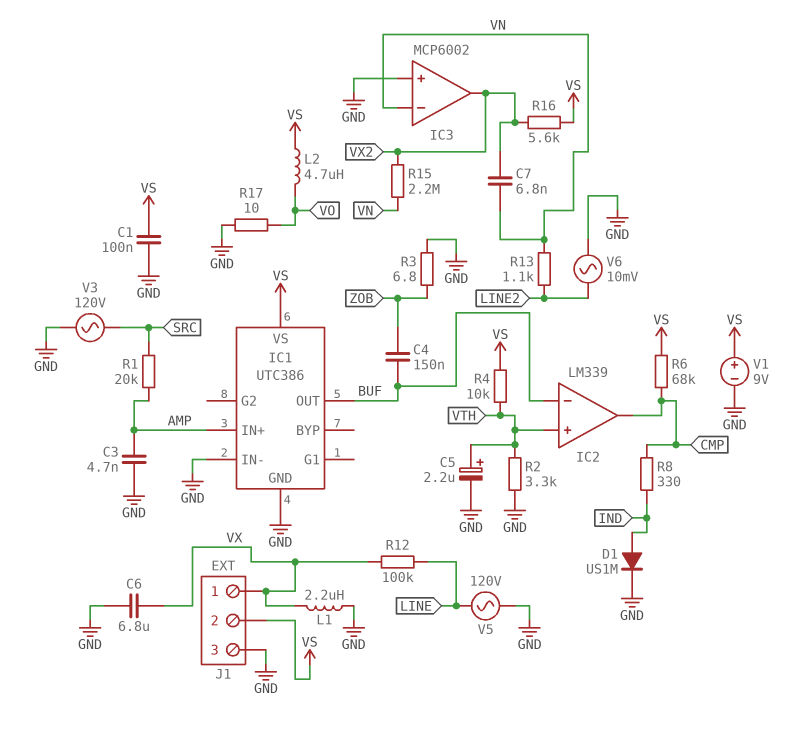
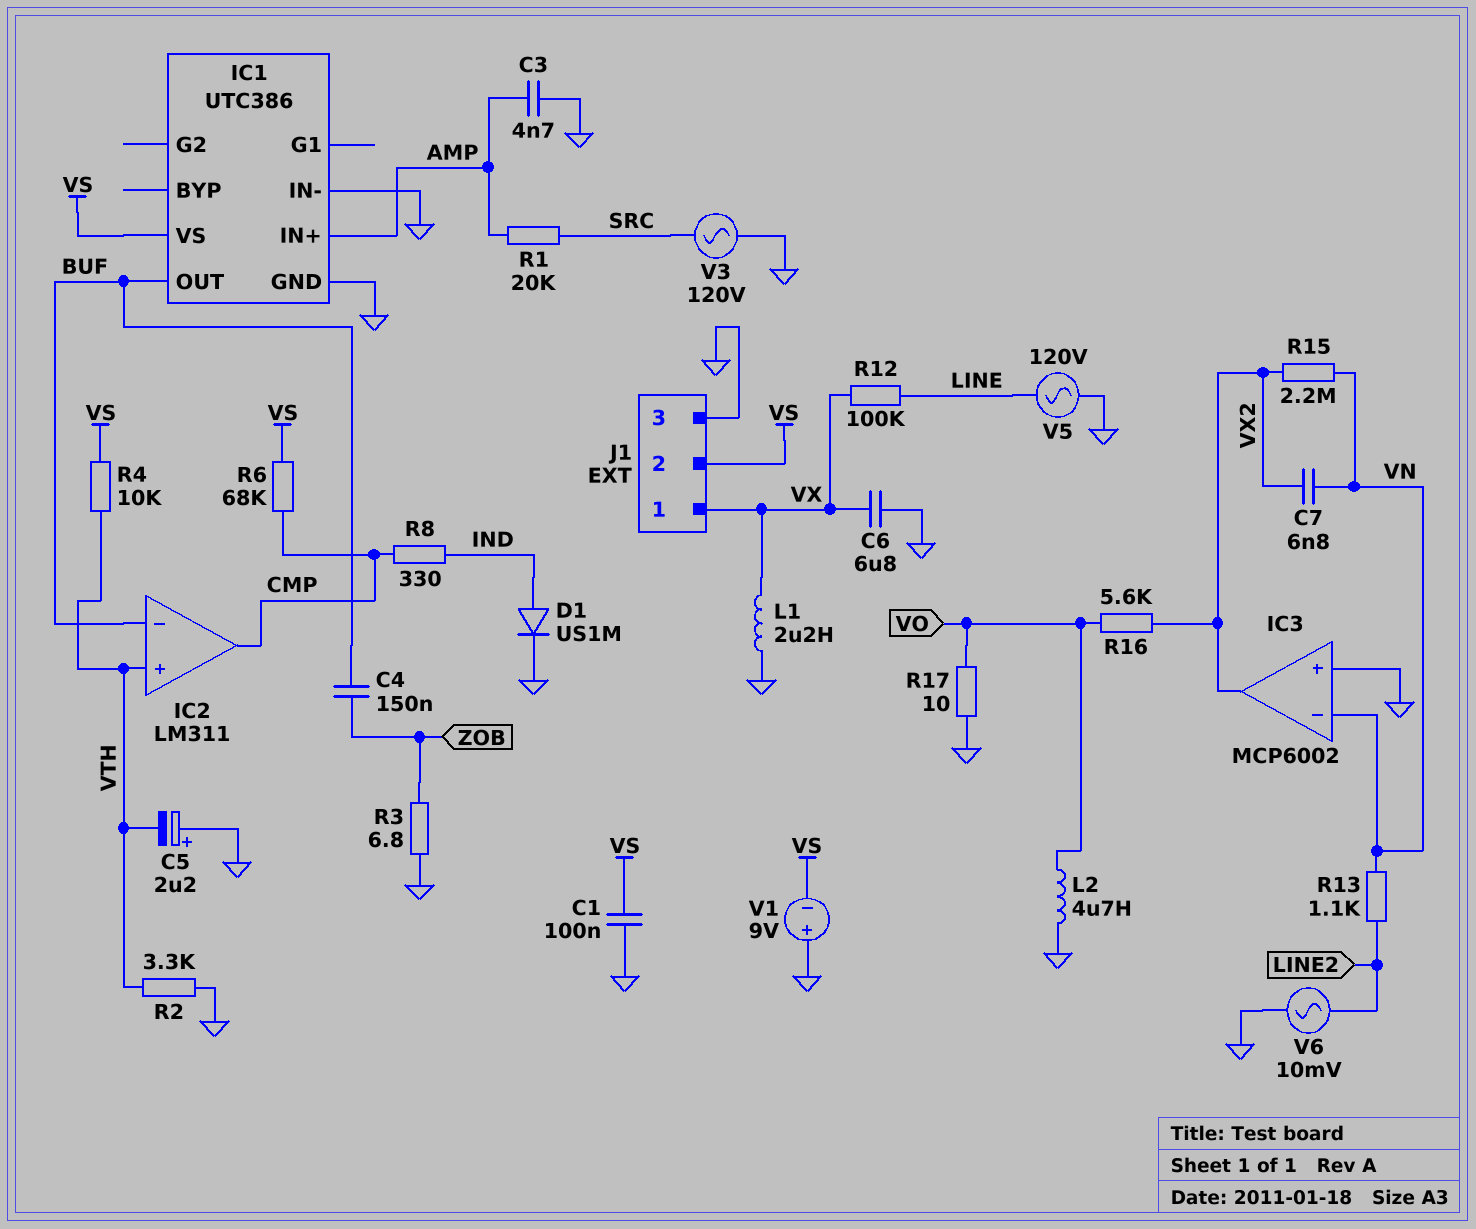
C5: 2.2uF (plus VTH, minus GND) -> 2.2uF (plus GND, minus VTH)
IC2: LM339 -> LM311
L2: 4.7uH (VO, VS) -> 4.7uH (GND, VO)
R16: 5.6k (VS, VX2) -> 5.6k (VO, VX2)
V1: 9V (plus VS, minus GND) -> 9V (plus GND, minus VS)

